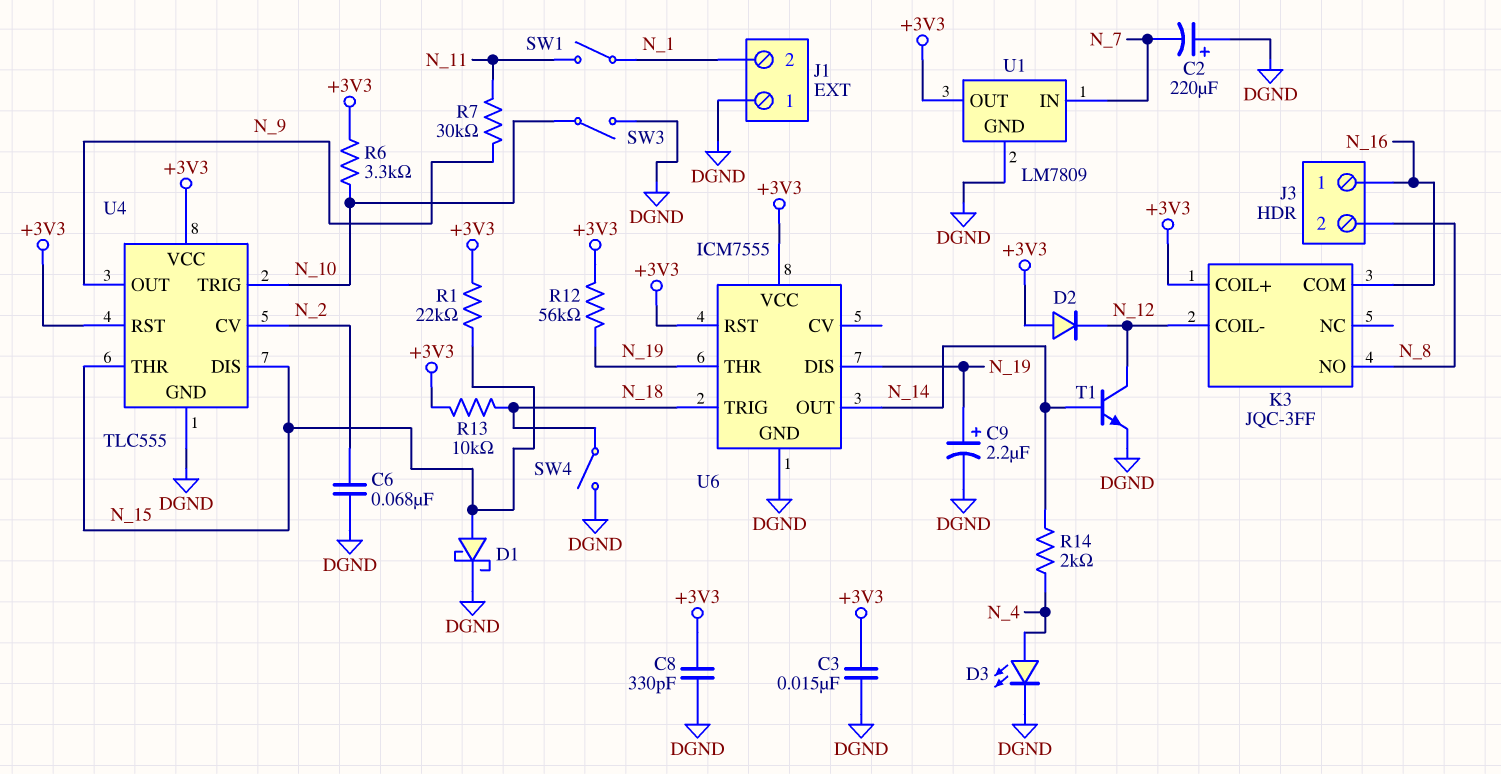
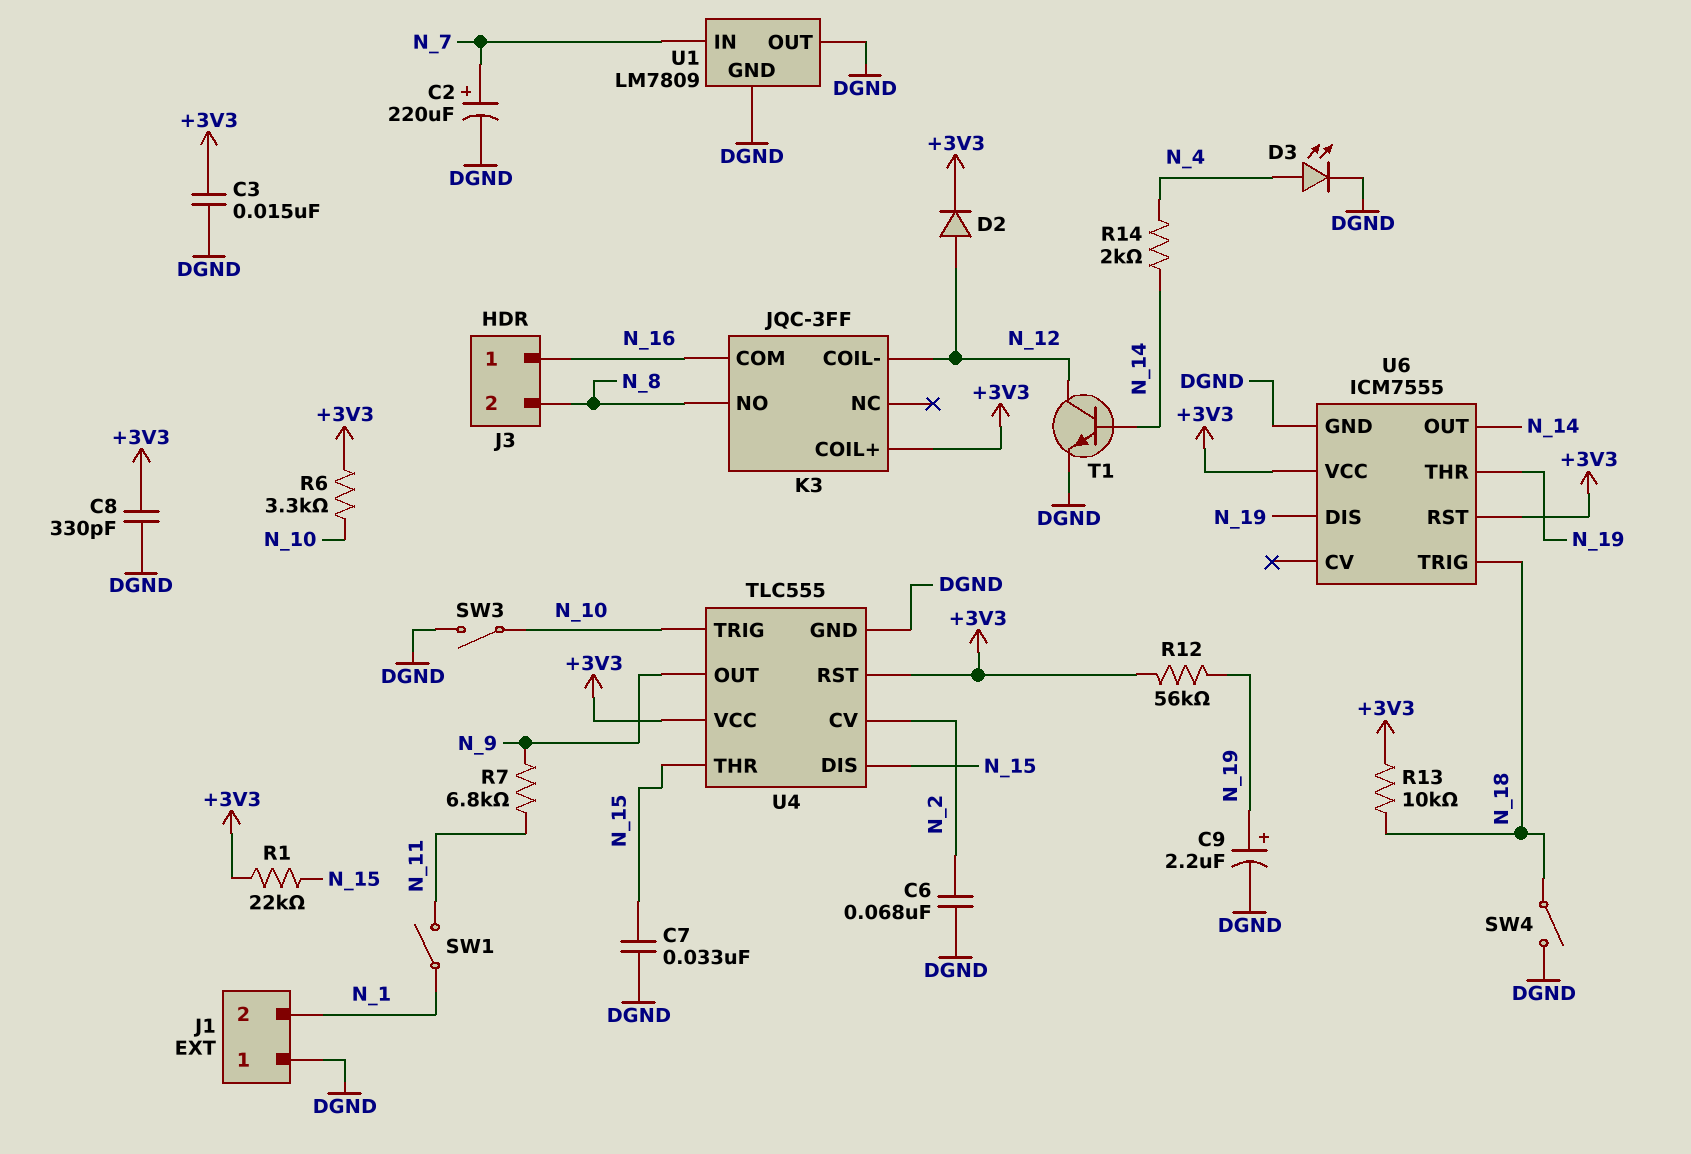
C2: 220uF (plus DGND, minus N_7) -> 220uF (plus N_7, minus DGND)
C7: none -> 33nF (DGND, N_15)
D1: schottky (A N_15, K DGND) -> none
D2: diode (A +3V3, K N_12) -> diode (A N_12, K +3V3)
R7: 30k (N_9, N_11) -> 6.8k (N_9, N_11)
U1 pin OUT: +3V3 -> DGND

